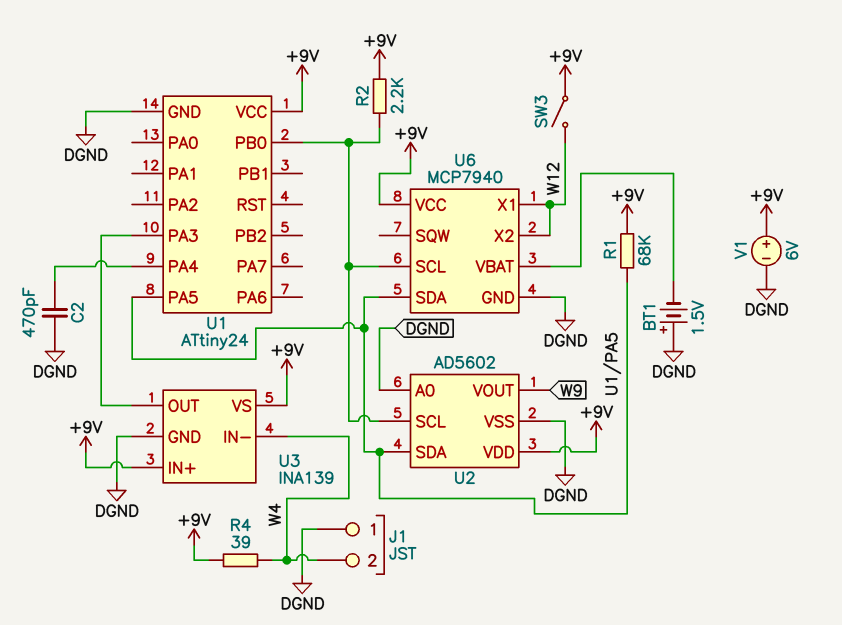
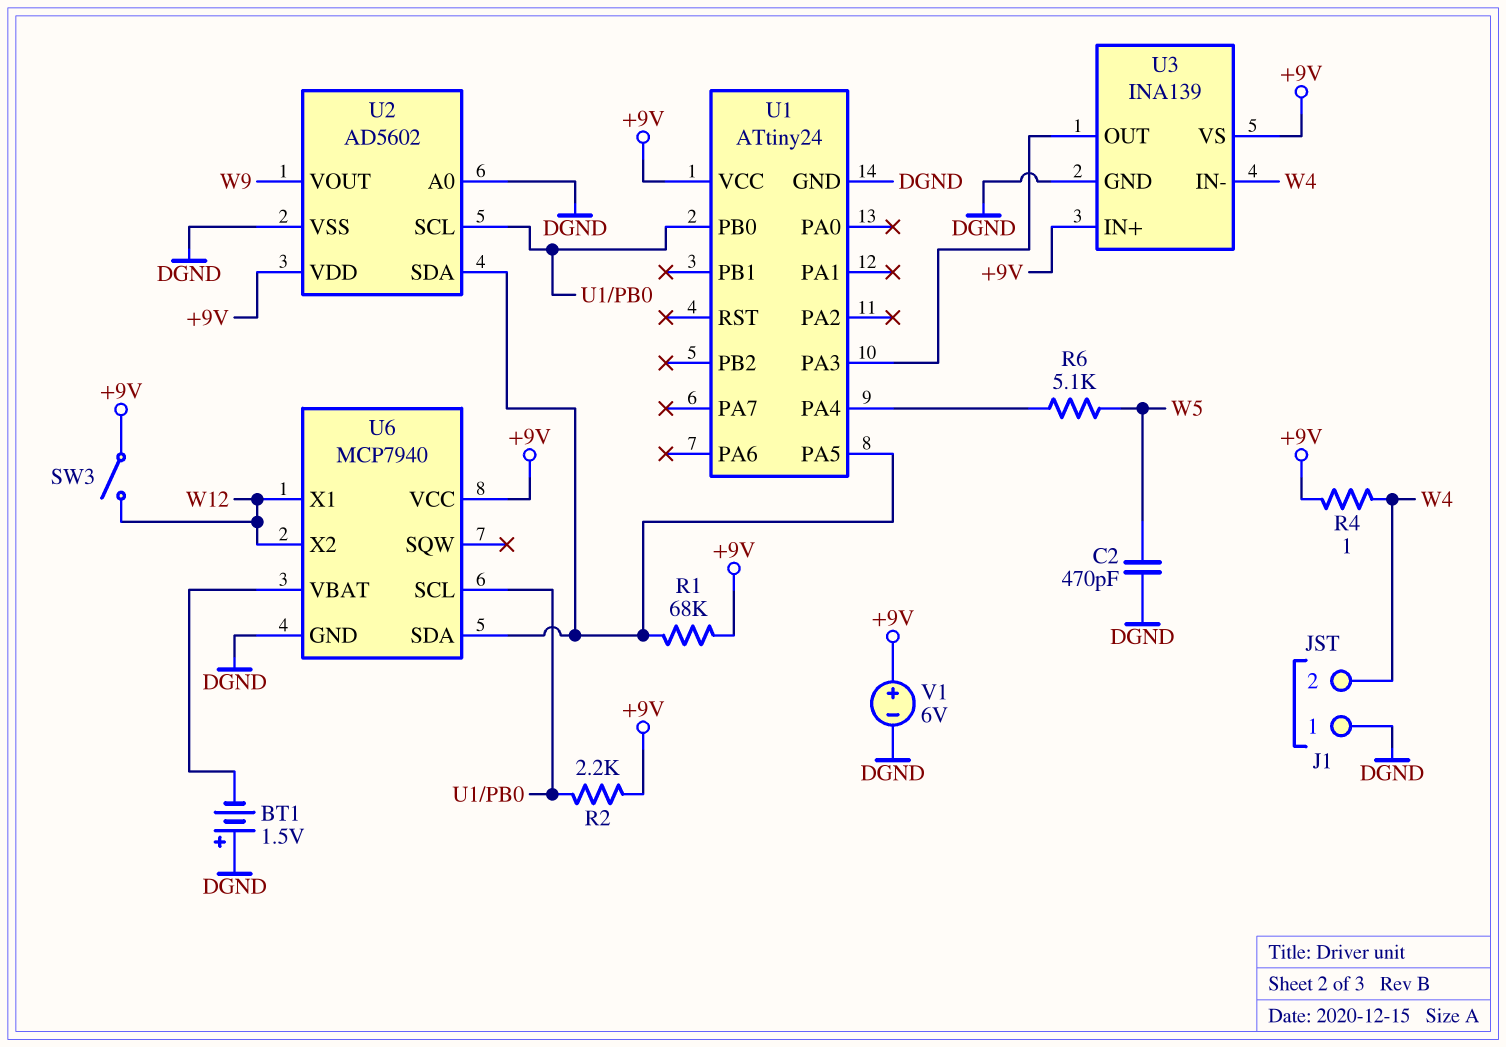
C2: 470pF (DGND, U1/PA4) -> 470pF (DGND, W5)
R4: 39 (+9V, W4) -> 1 (+9V, W4)
R6: none -> 5.1k (U1/PA4, W5)

